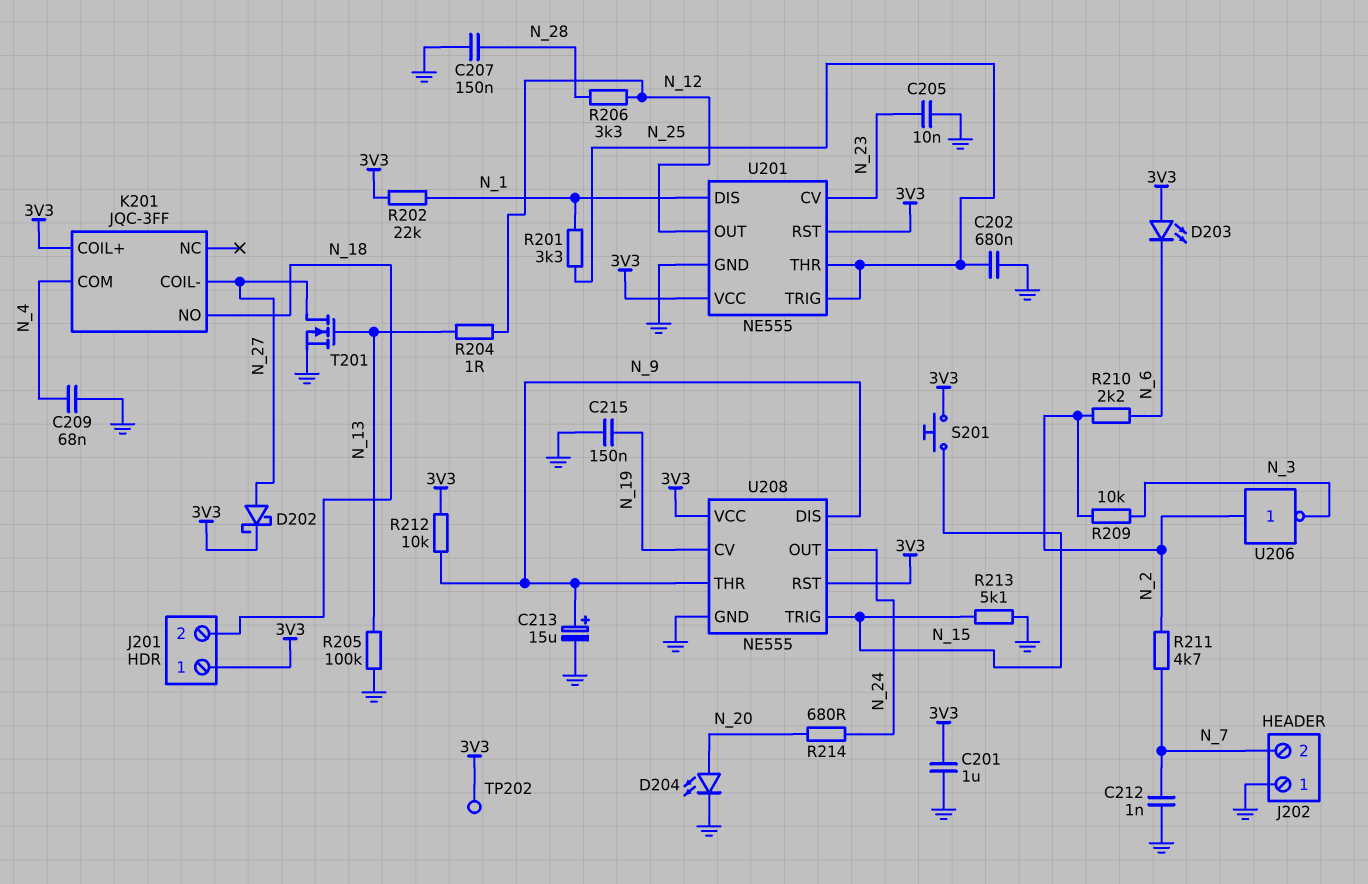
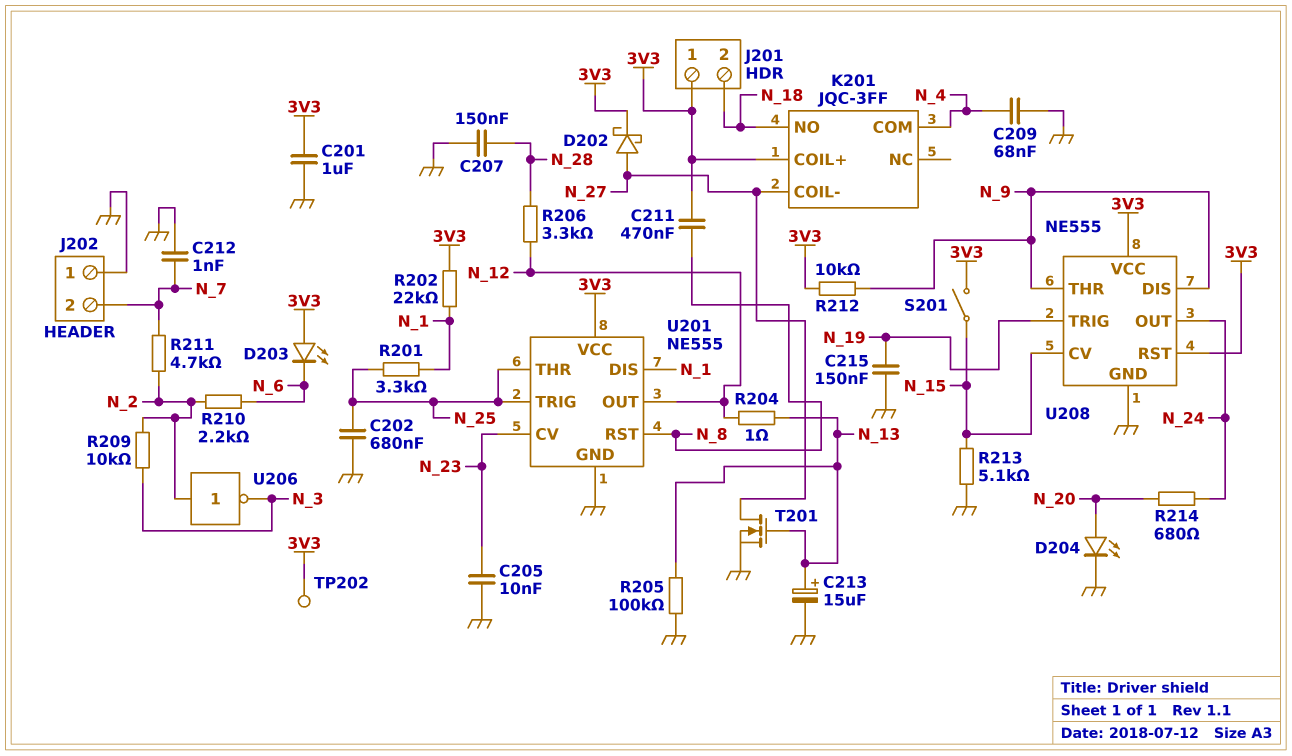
C211: none -> 470nF (3V3, N_8)
C213: 15uF (plus N_9, minus GND) -> 15uF (plus N_13, minus GND)
S201: button (3V3, N_15) -> switch (3V3, N_15)
U201 pin RST: 3V3 -> N_8
U208 pin CV: N_19 -> N_15
U208 pin TRIG: N_15 -> N_19

